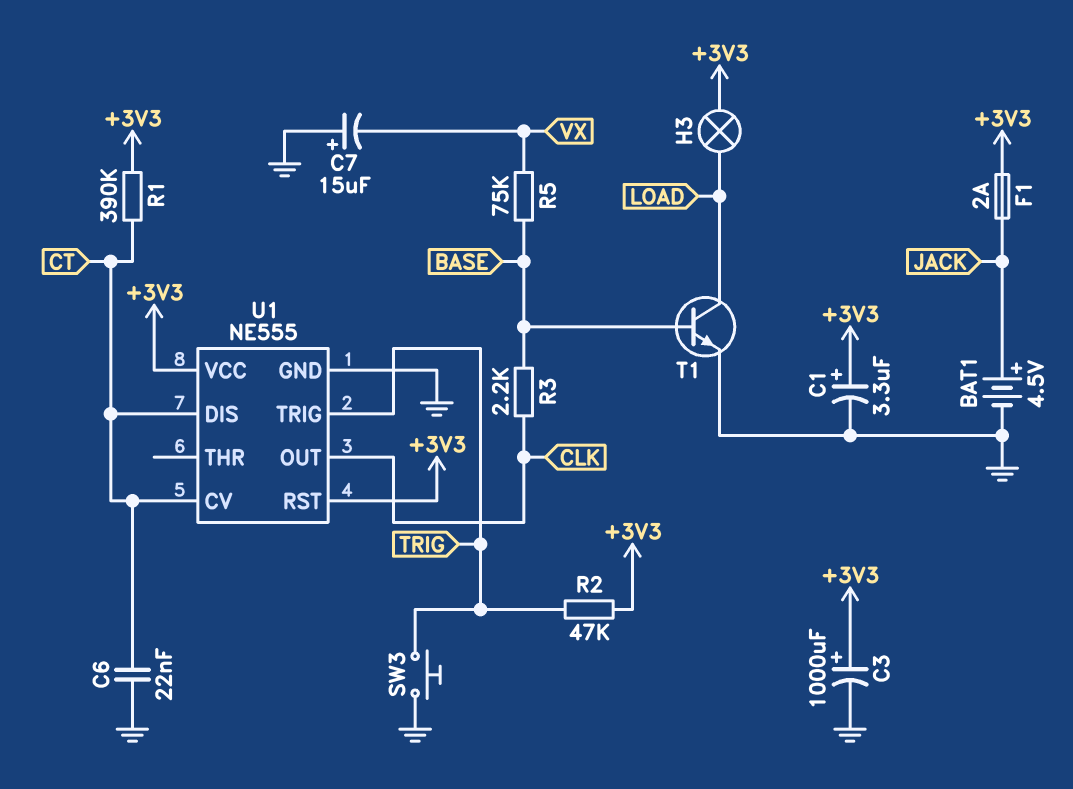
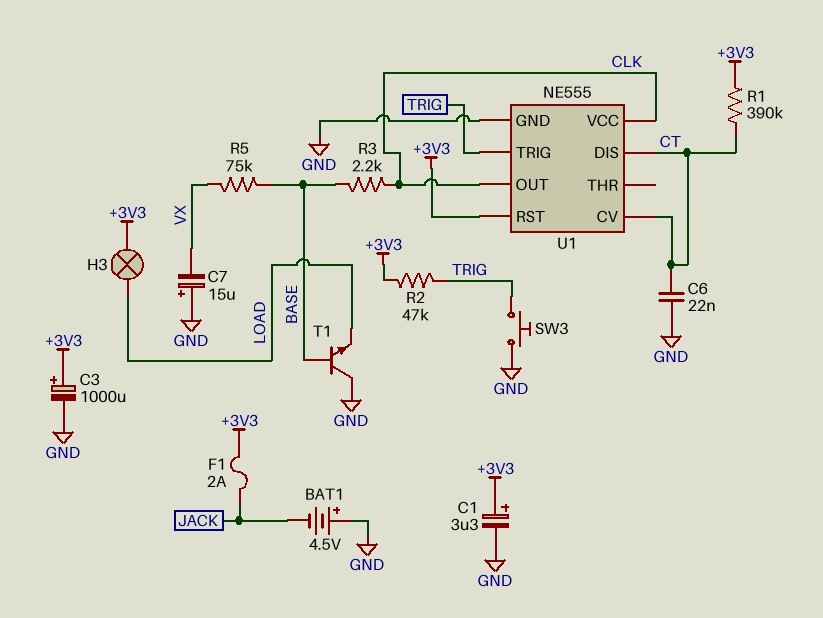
BAT1: 4.5V (plus JACK, minus GND) -> 4.5V (plus GND, minus JACK)
T1: NPN (B BASE, C LOAD, E GND) -> NPN (B BASE, C GND, E LOAD)
U1 pin VCC: +3V3 -> CLK

